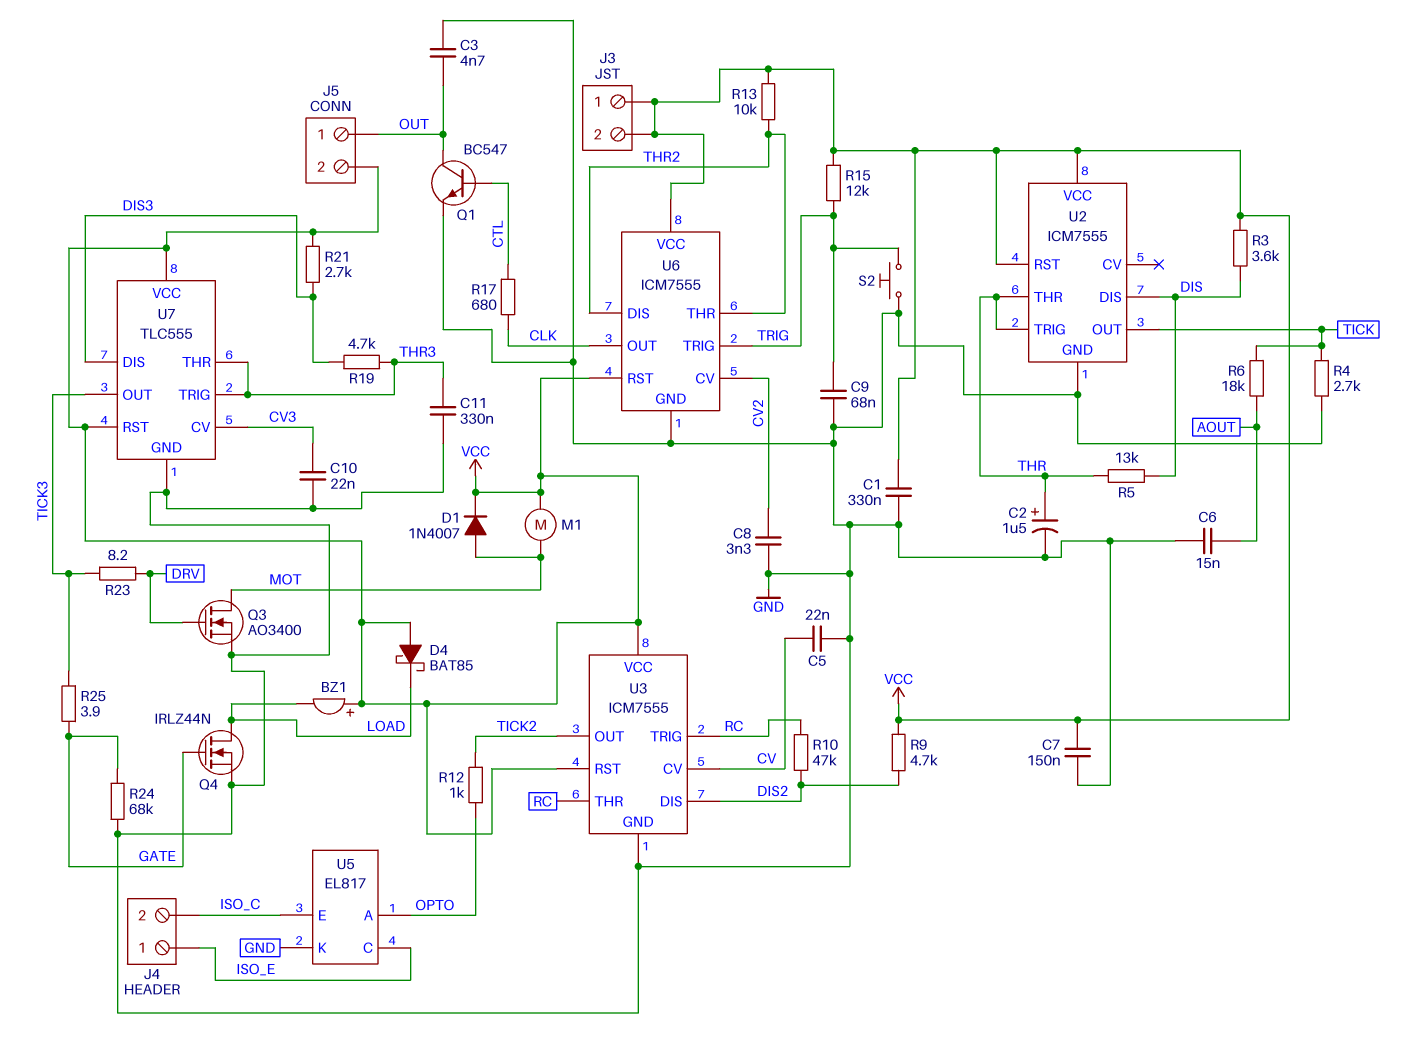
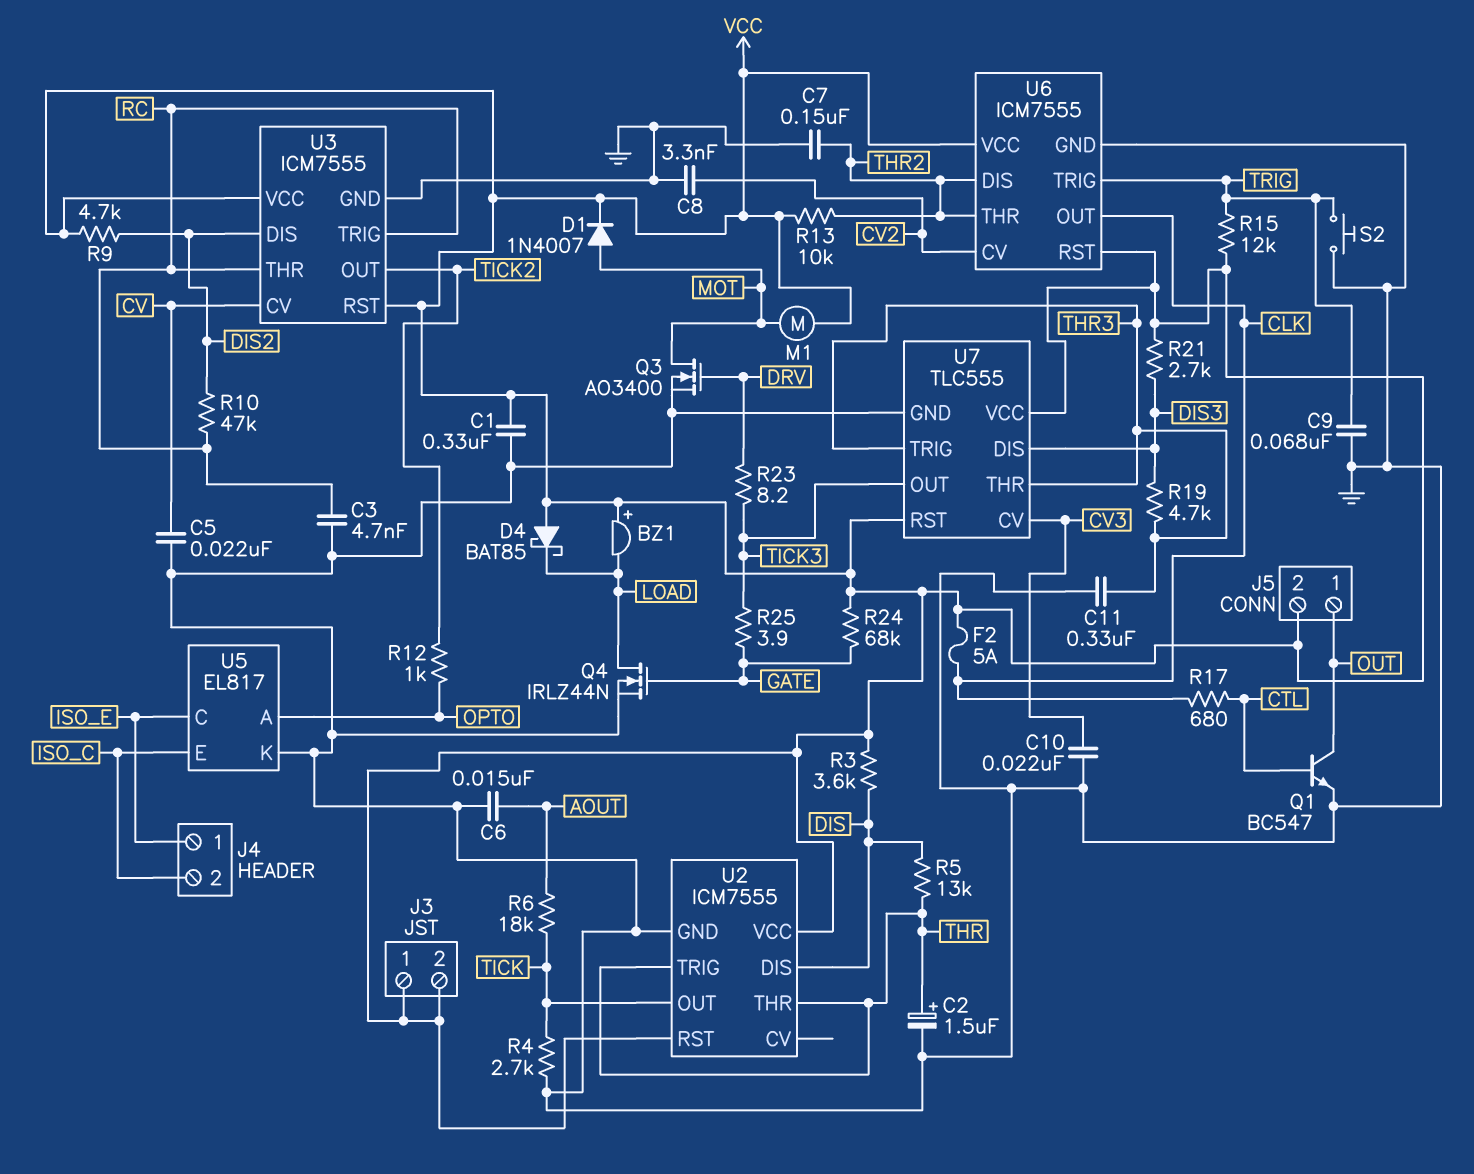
C3: 4.7nF (GND, OUT) -> 4.7nF (GND, RC)
C7: 150nF (GND, VCC) -> 150nF (GND, THR2)
F2: none -> 5A (CLK, VCC)
R24: 68k (GATE, GND) -> 68k (GATE, VCC)

